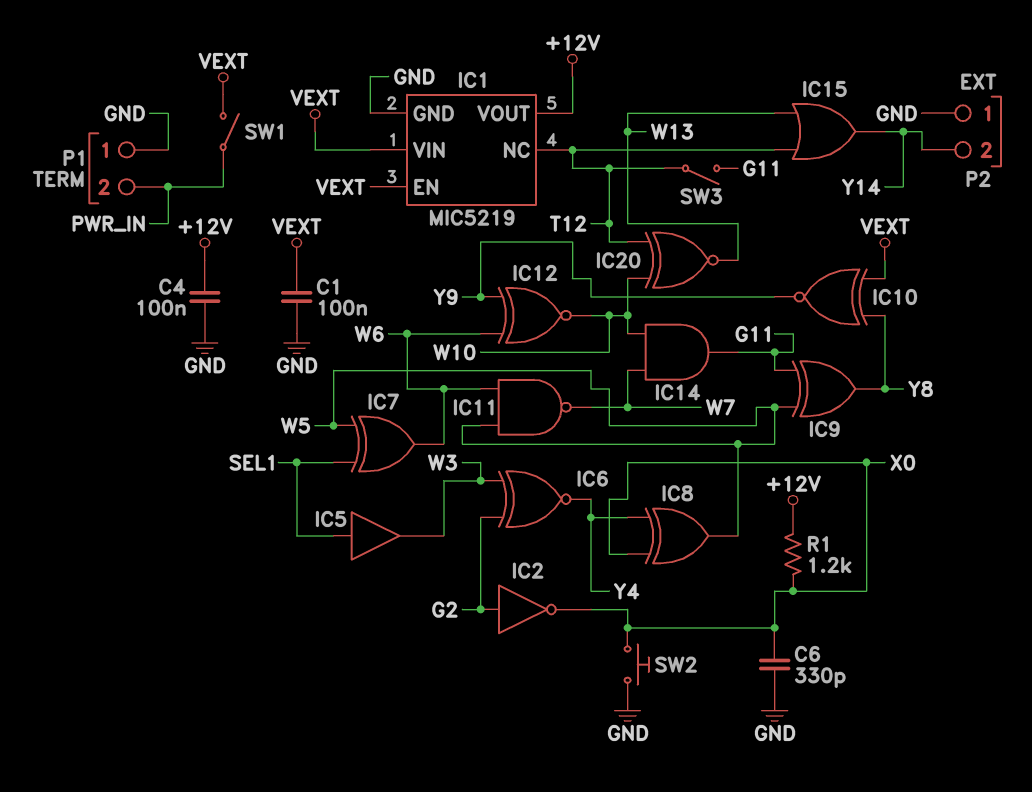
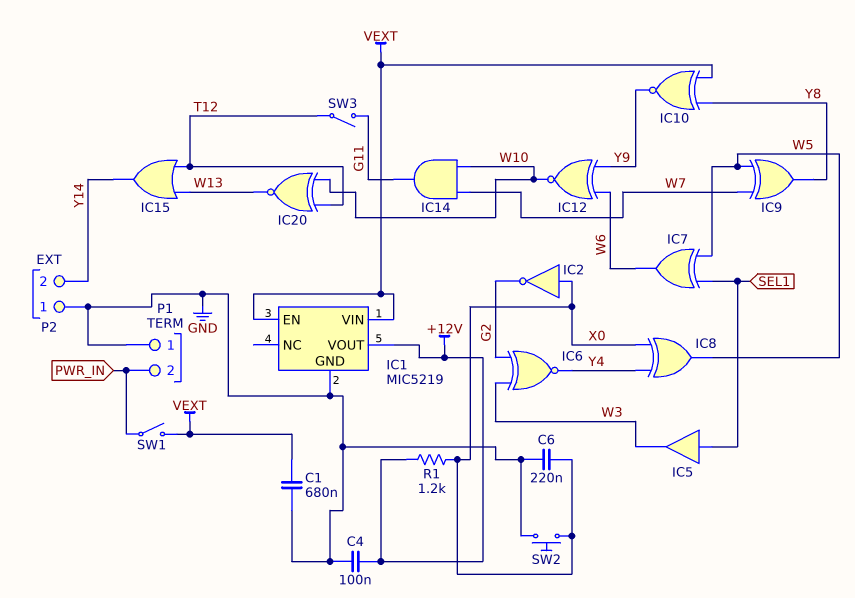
C1: 100nF (GND, VEXT) -> 680nF (GND, VEXT)
C6: 330pF (GND, X0) -> 220nF (GND, X0)
IC1 pin NC: T12 -> none
IC2: NOT (in G2, out X0) -> NOT (in X0, out G2)
IC9: XOR (in G11, in W5, out Y8) -> XOR (in W5, in W7, out Y8)
IC11: NAND (in W5, in W6, out W7) -> none

